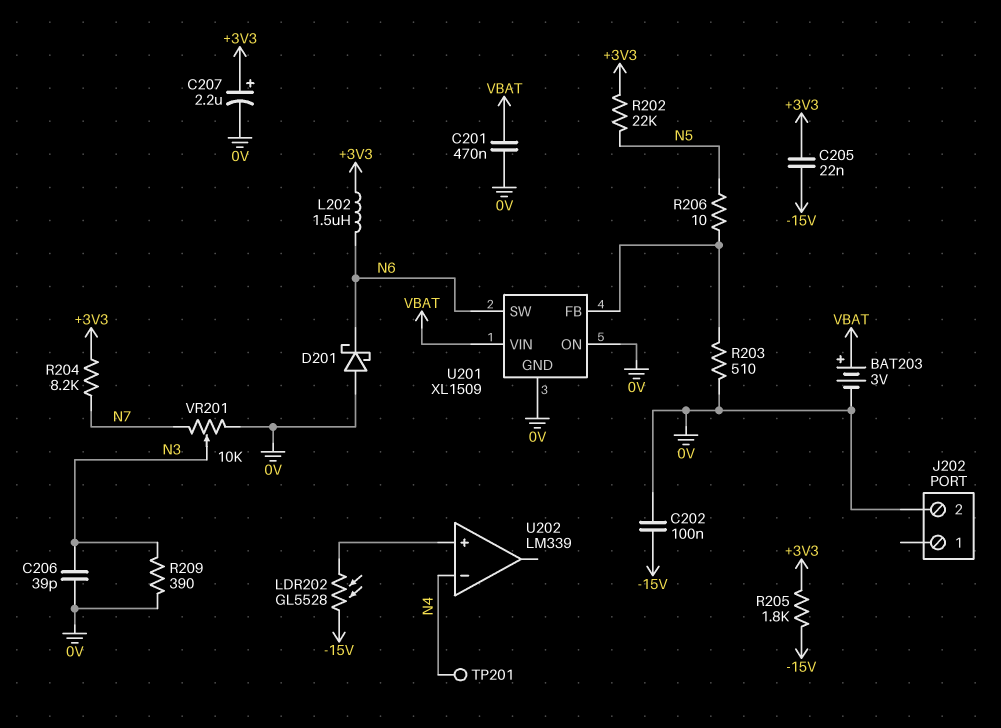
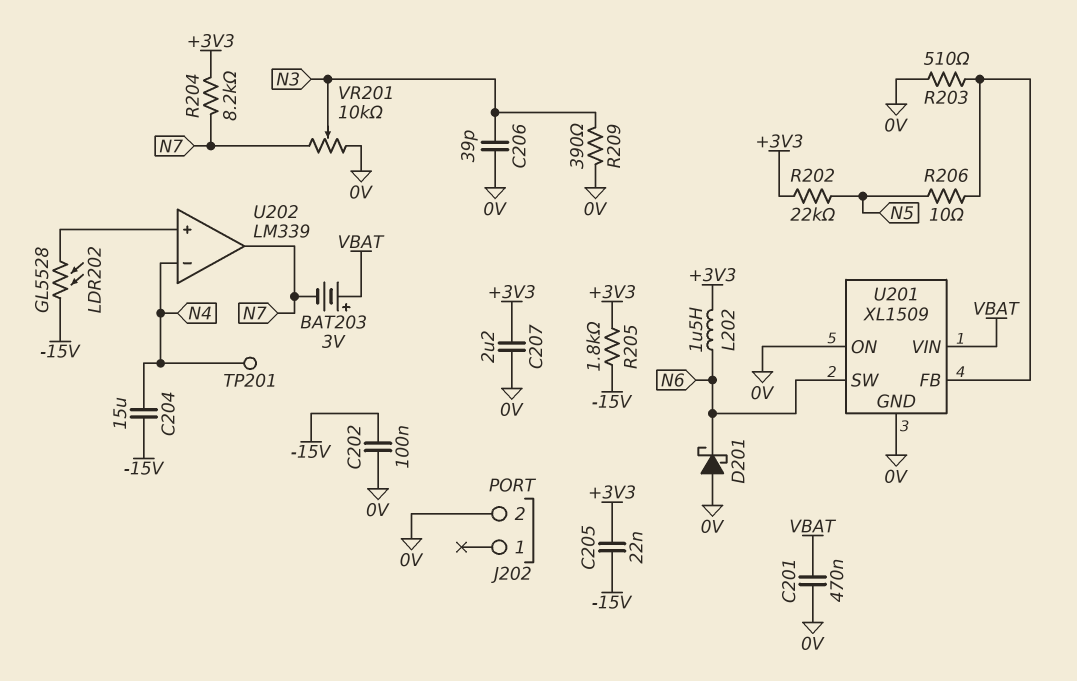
BAT203: 3V (plus VBAT, minus 0V) -> 3V (plus VBAT, minus N7)
C204: none -> 15uF (-15V, N4)
C207: 2.2uF (plus +3V3, minus 0V) -> 2.2uF (+3V3, 0V)
U202 pin out: none -> N7

